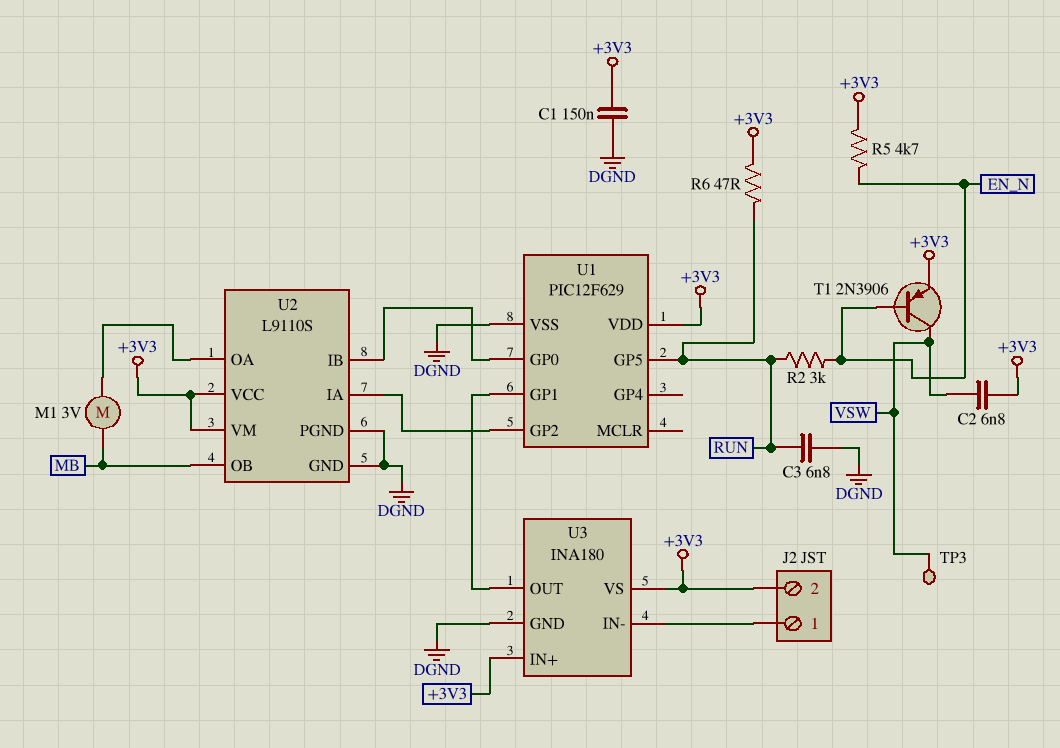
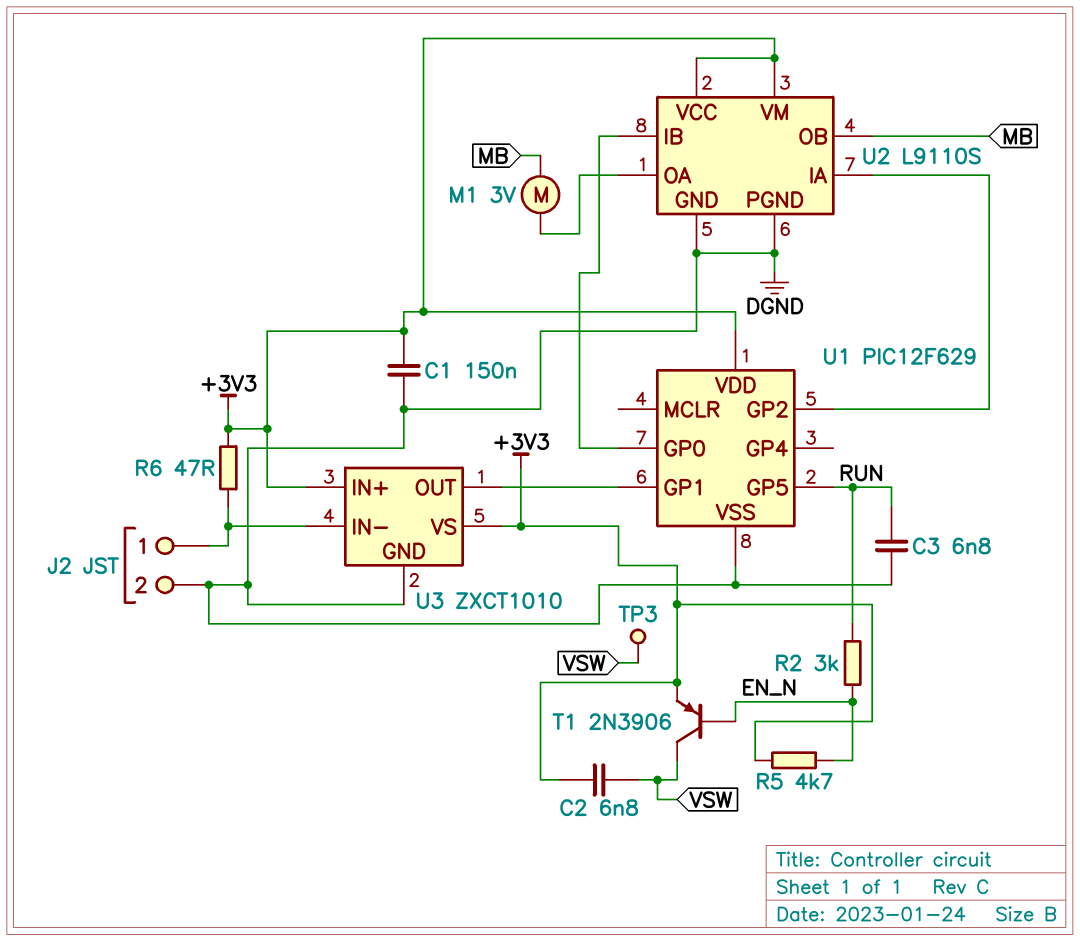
J2 pin 2: +3V3 -> DGND
R6: 47 (+3V3, RUN) -> 47 (+3V3, J2/1)
U3: INA180 -> ZXCT1010

